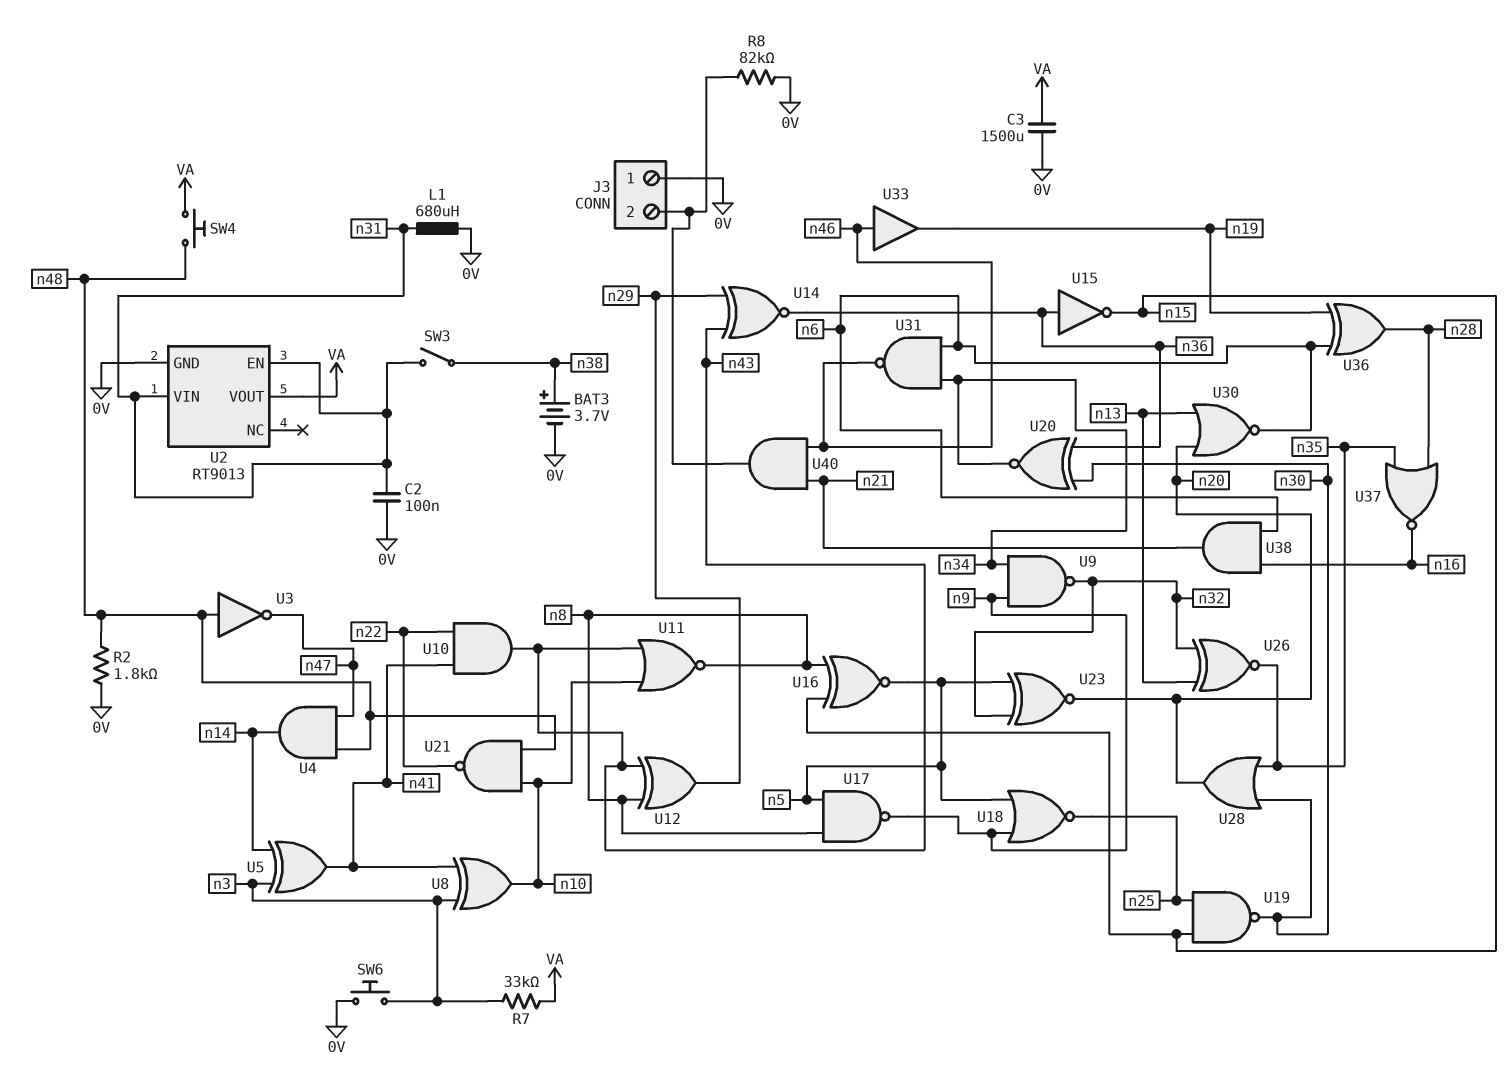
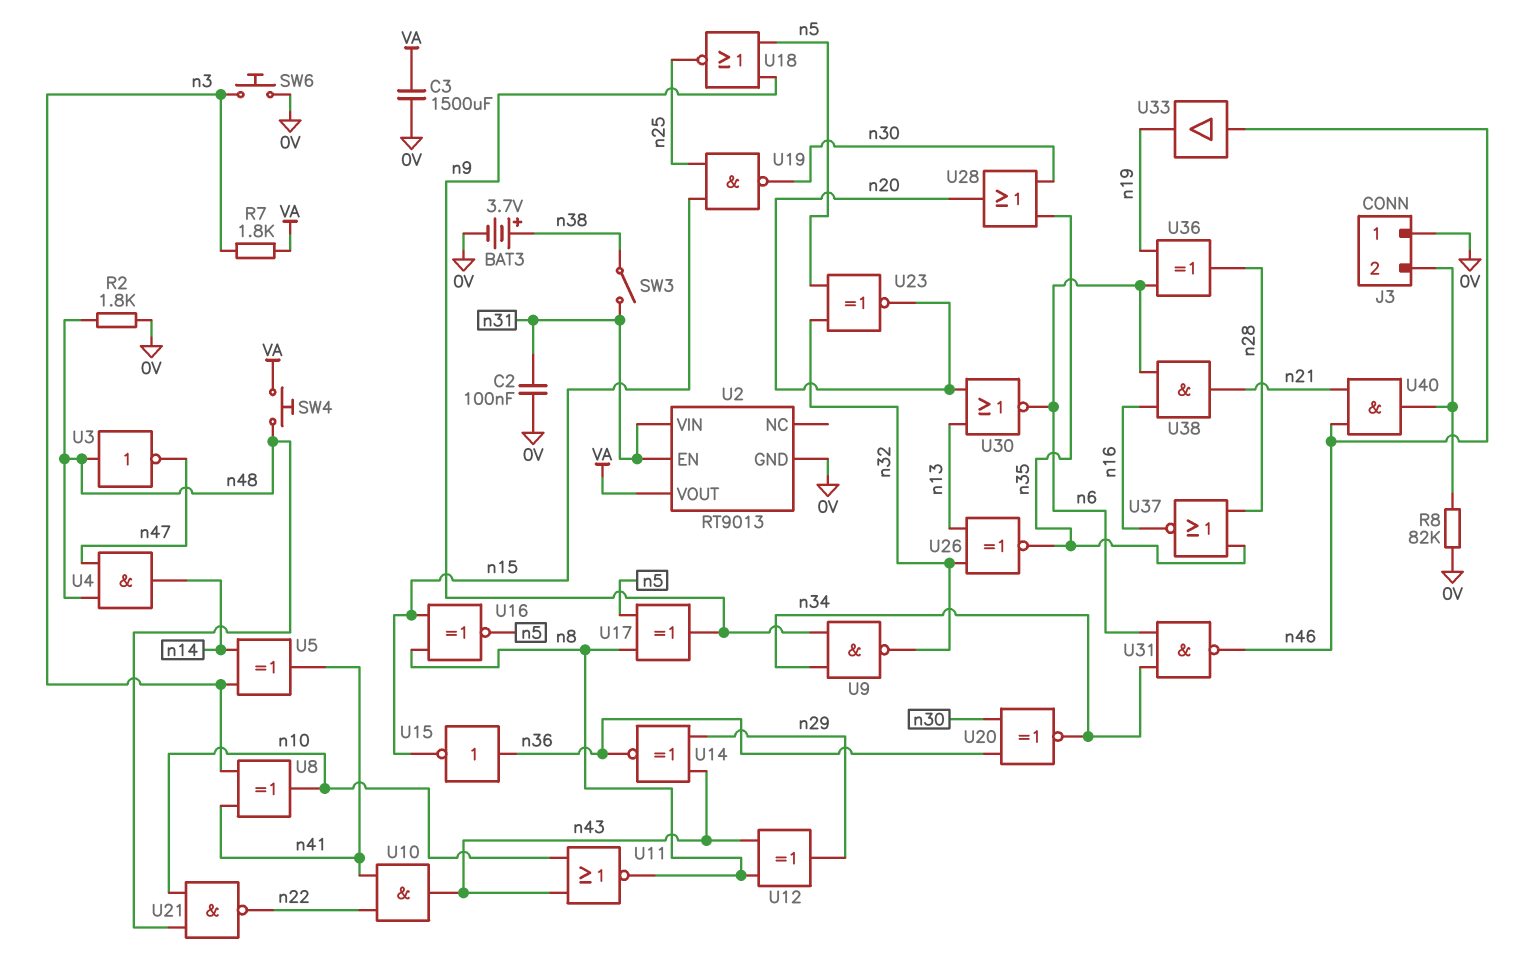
L1: 680uH (0V, n31) -> none
R7: 33k (VA, n3) -> 1.8k (VA, n3)
U17: NAND (in n5, in n8, out n9) -> XOR (in n5, in n8, out n9)

